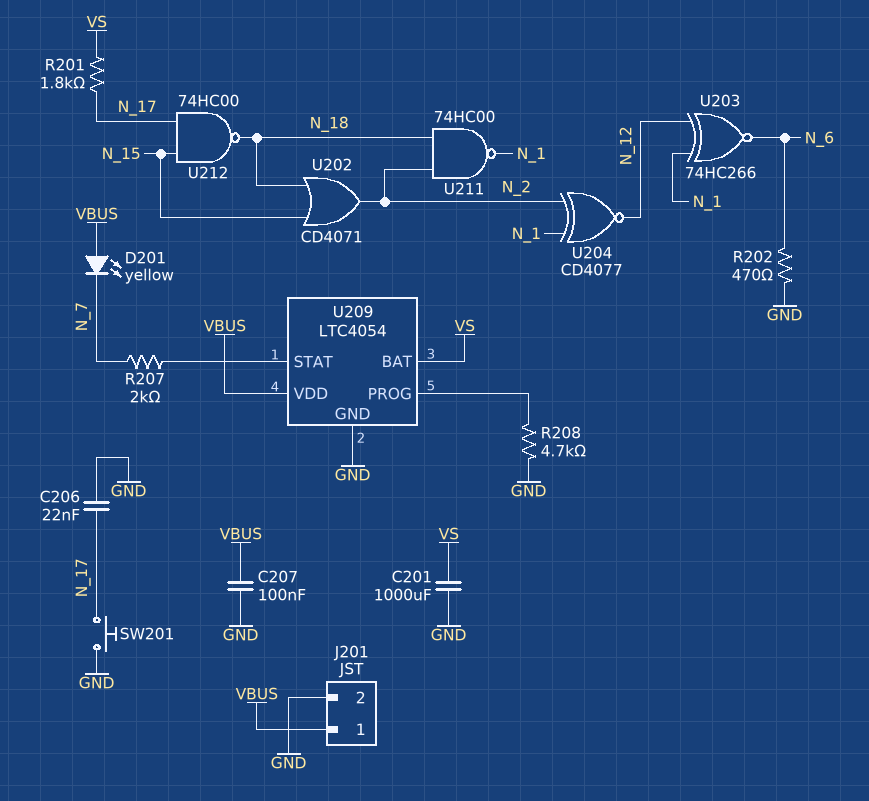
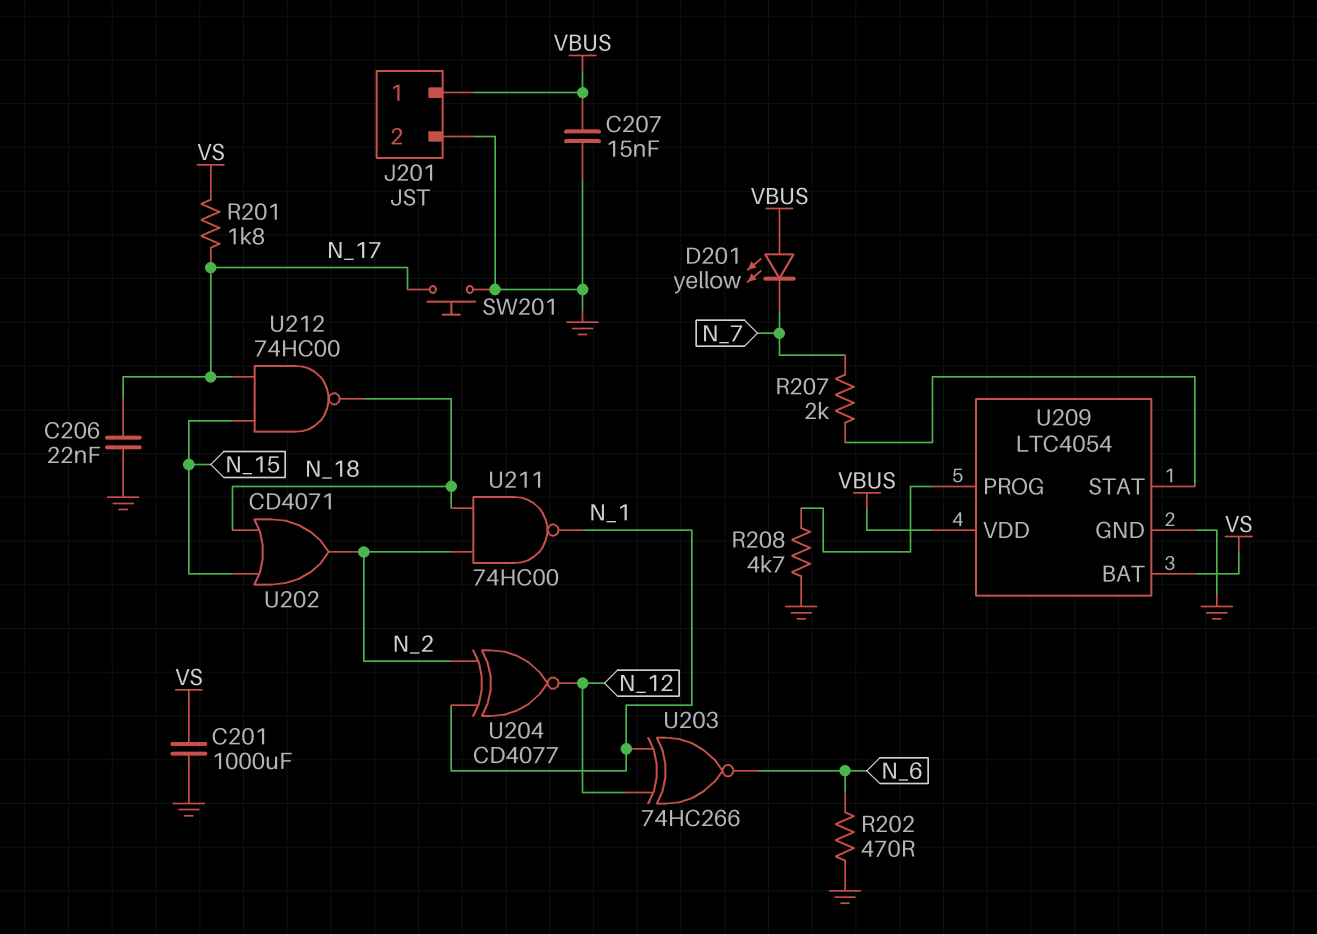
C207: 100nF (GND, VBUS) -> 15nF (GND, VBUS)

